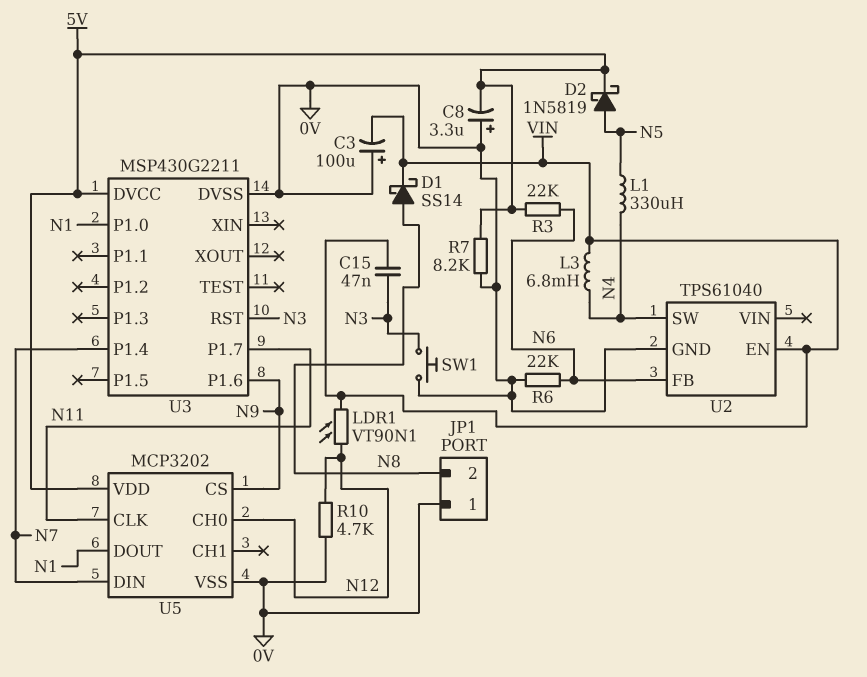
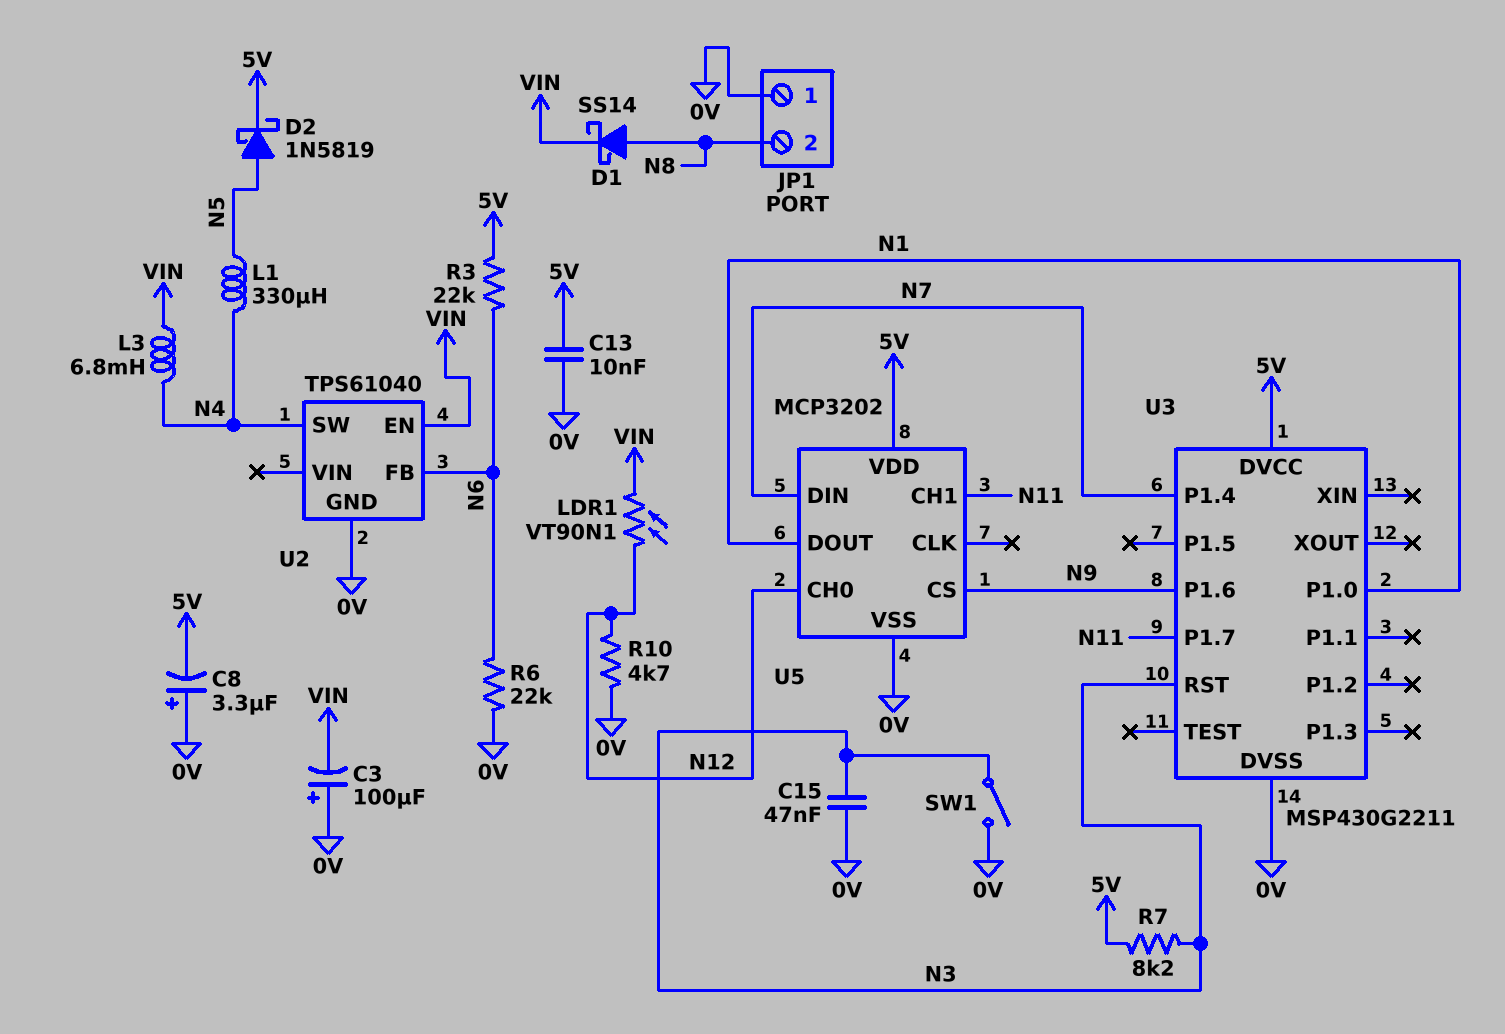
C13: none -> 10nF (0V, 5V)
C15: 47nF (N3, VIN) -> 47nF (0V, N3)
R7: 8.2k (0V, 5V) -> 8.2k (5V, N3)
SW1: button (0V, N3) -> switch (0V, N3)
U5 pin CH1: none -> N11
U5 pin CLK: N11 -> none

